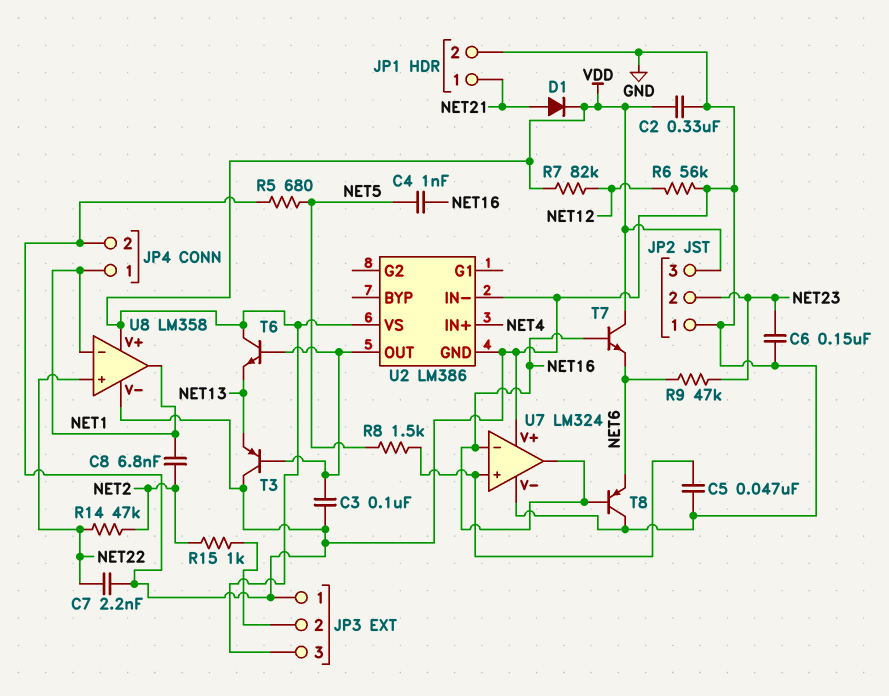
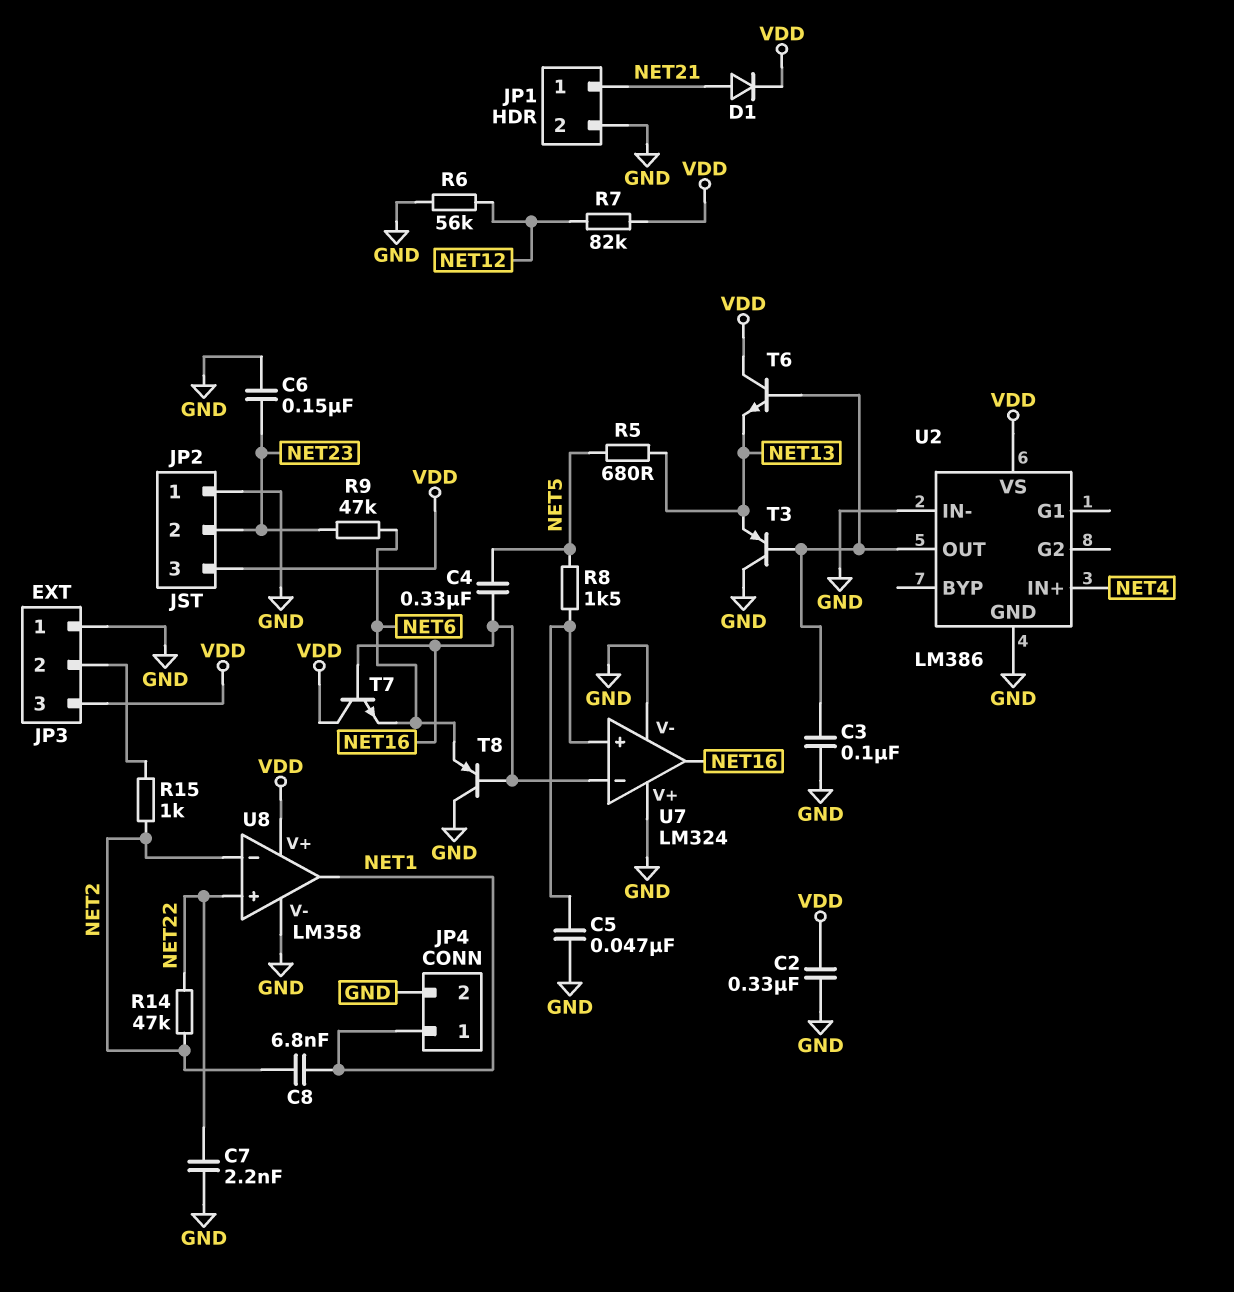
C4: 1nF (NET5, NET16) -> 330nF (NET5, NET16)
R5: 680 (GND, NET5) -> 680 (NET5, NET13)
U8 pin in-: NET1 -> NET2

